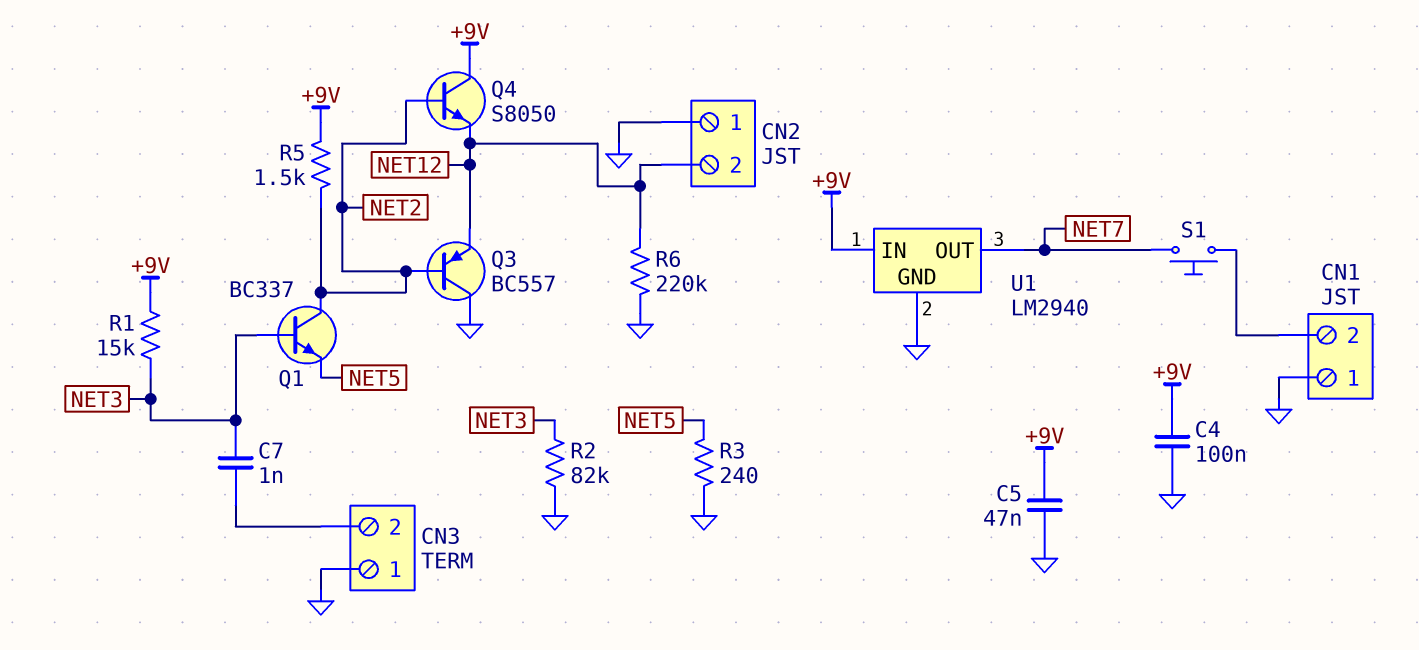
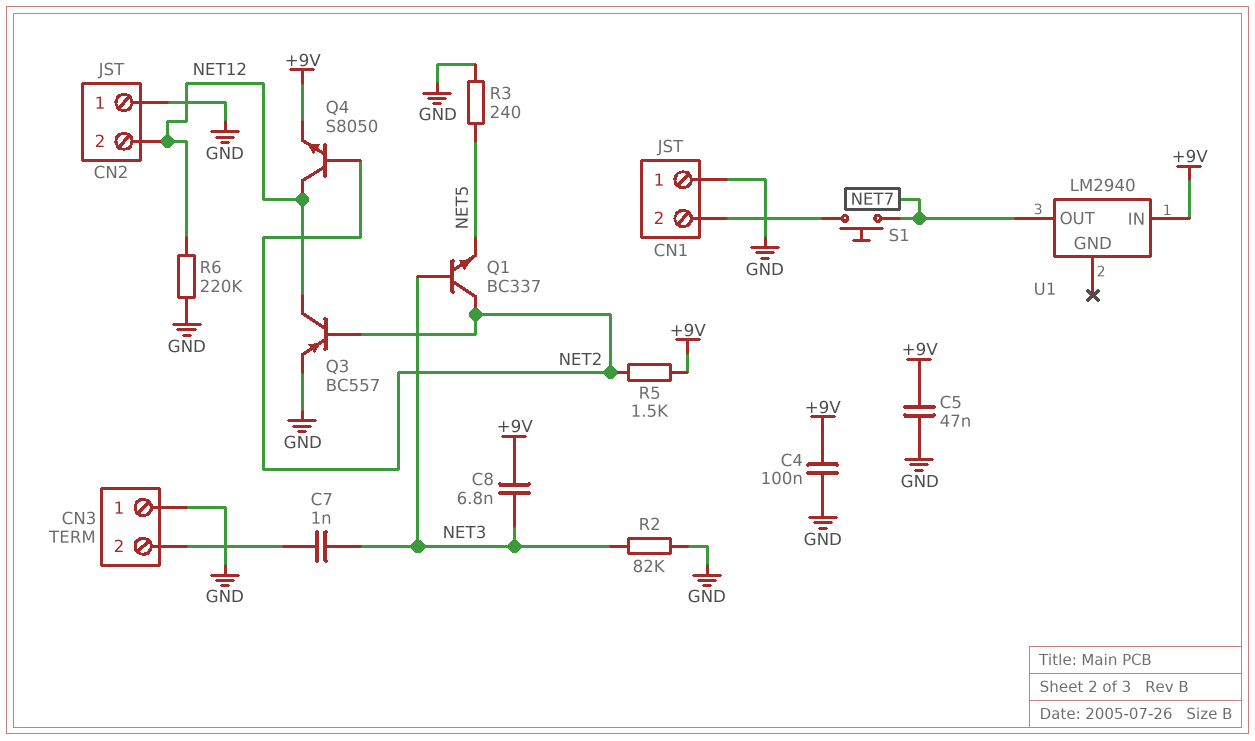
C8: none -> 6.8nF (+9V, NET3)
Q3: PNP BC557 (B NET2, C GND, E NET12) -> PNP BC557 (B NET2, C NET12, E GND)
Q4: NPN S8050 (B NET2, C +9V, E NET12) -> NPN S8050 (B NET2, C NET12, E +9V)
R1: 15k (+9V, NET3) -> none
U1 pin GND: GND -> none

